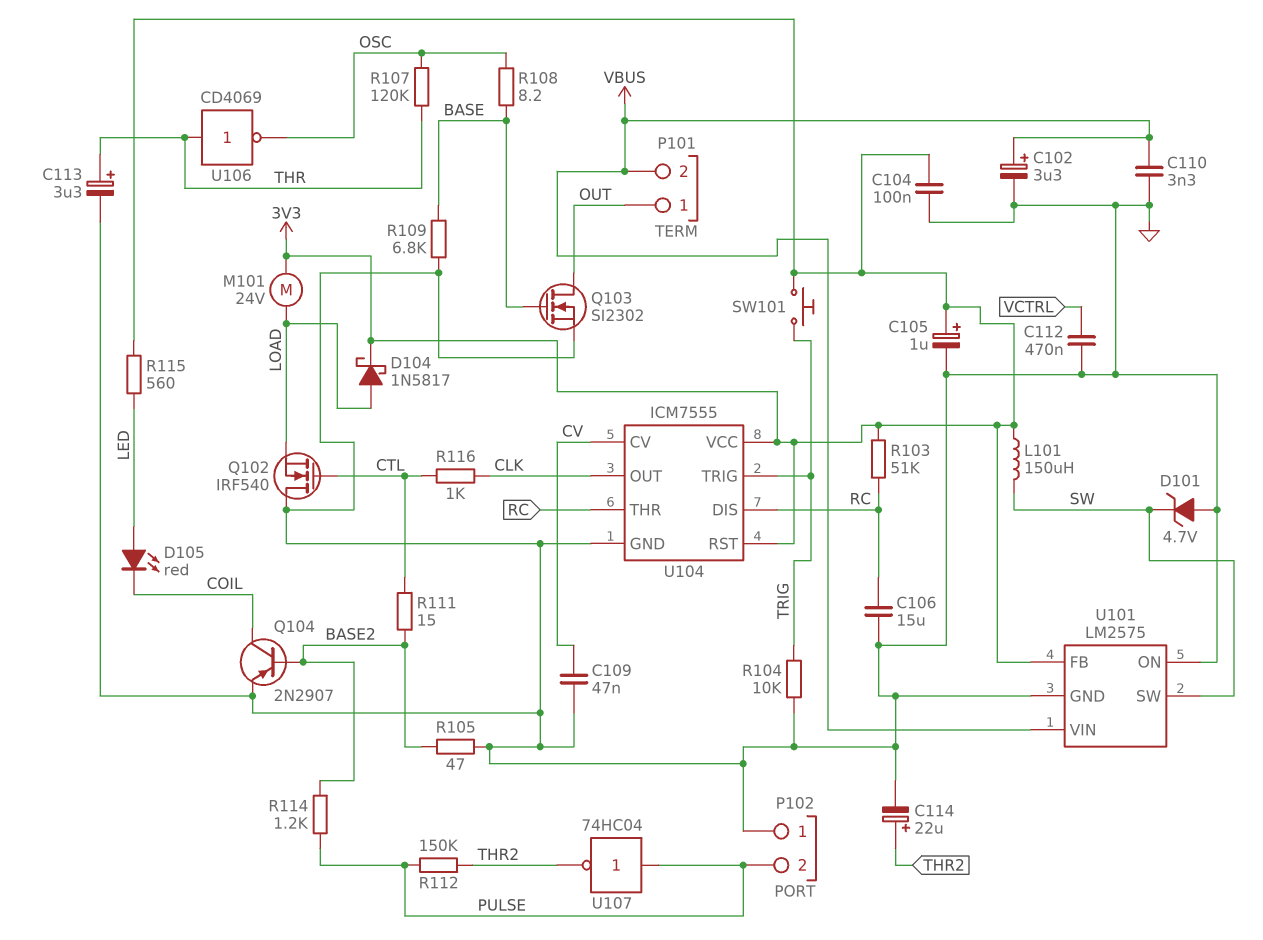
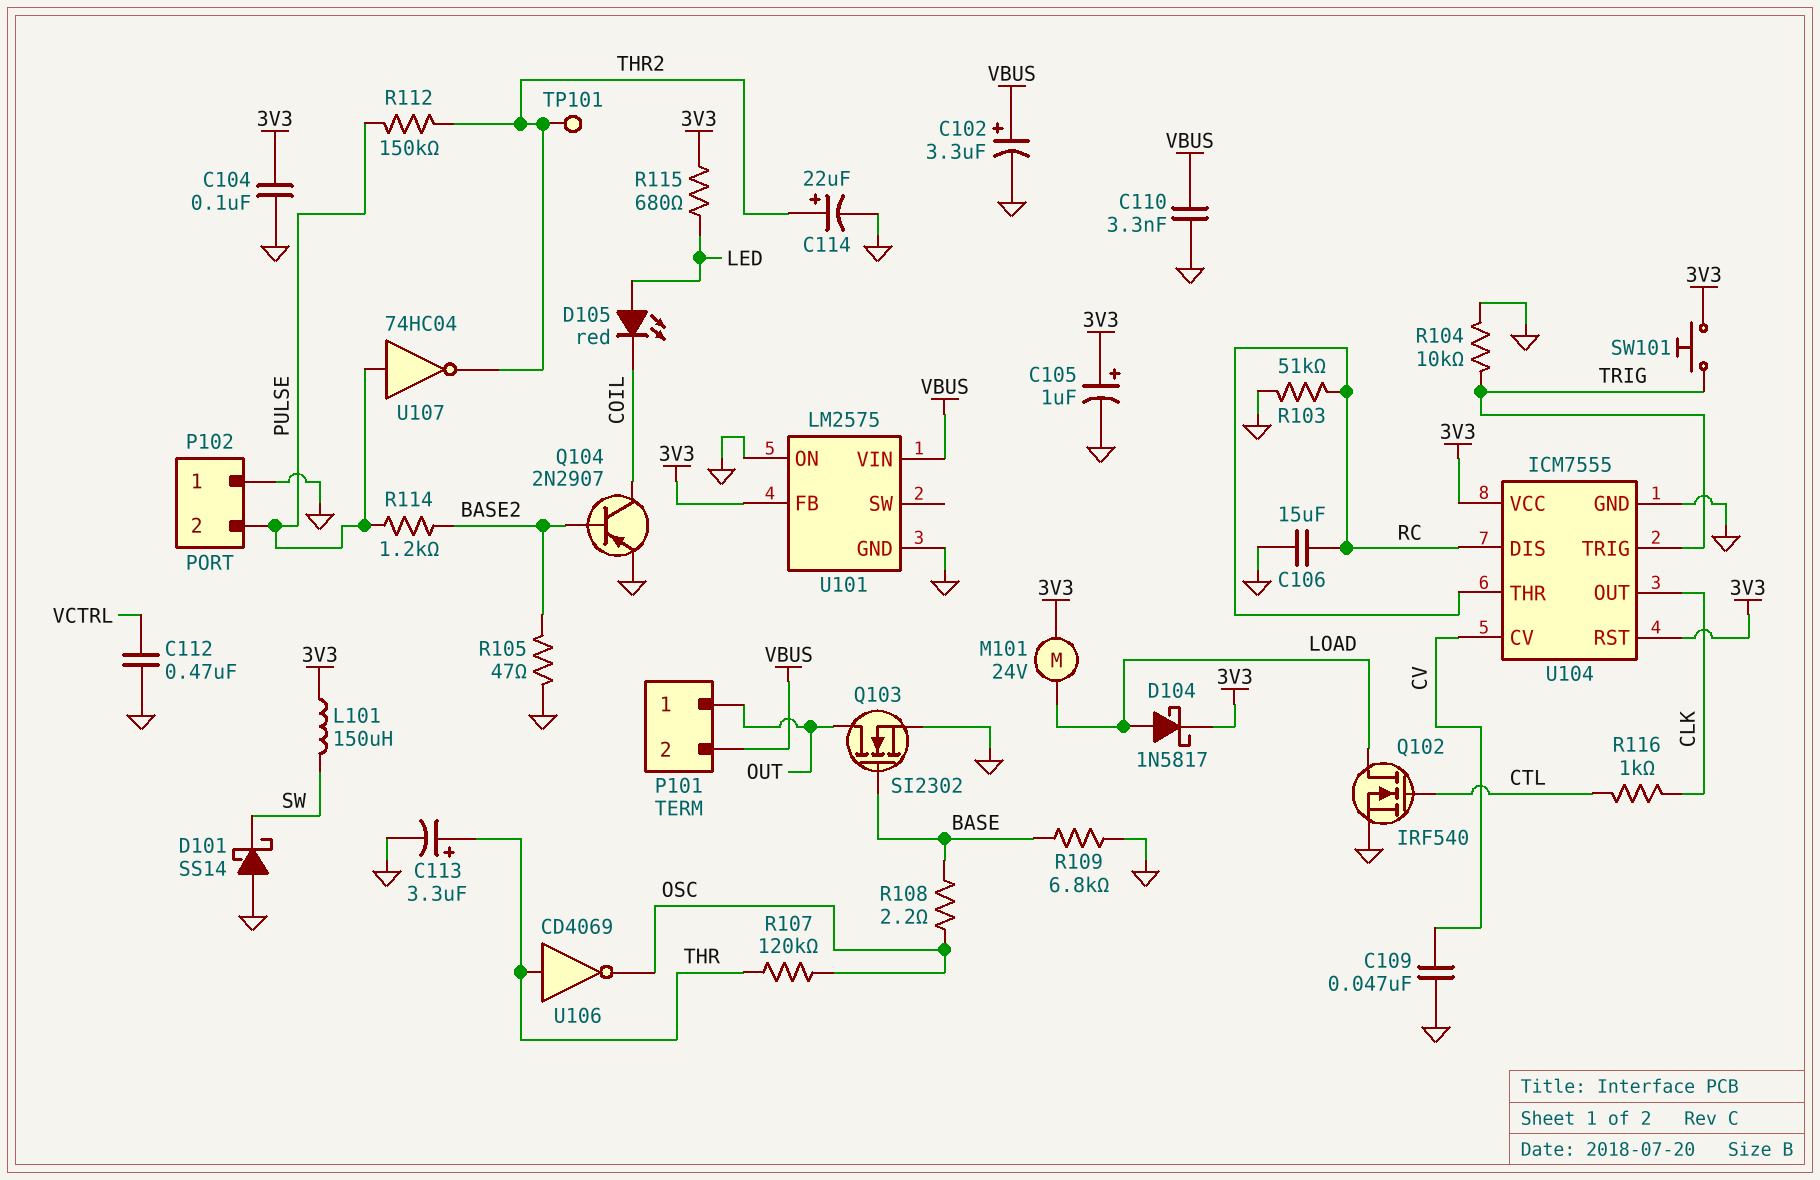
D101: zener 4.7V (A GND, K SW) -> schottky SS14 (A GND, K SW)
Q102: NMOS IRF540 (G CTL, D GND, S LOAD) -> NMOS IRF540 (G CTL, D LOAD, S GND)
R103: 51k (3V3, RC) -> 51k (GND, RC)
R108: 8.2 (BASE, OSC) -> 2.2 (BASE, OSC)
R111: 15 (BASE2, CTL) -> none
R115: 560 (3V3, LED) -> 680 (3V3, LED)
TP101: none -> test point (THR2)
U101 pin SW: SW -> none

